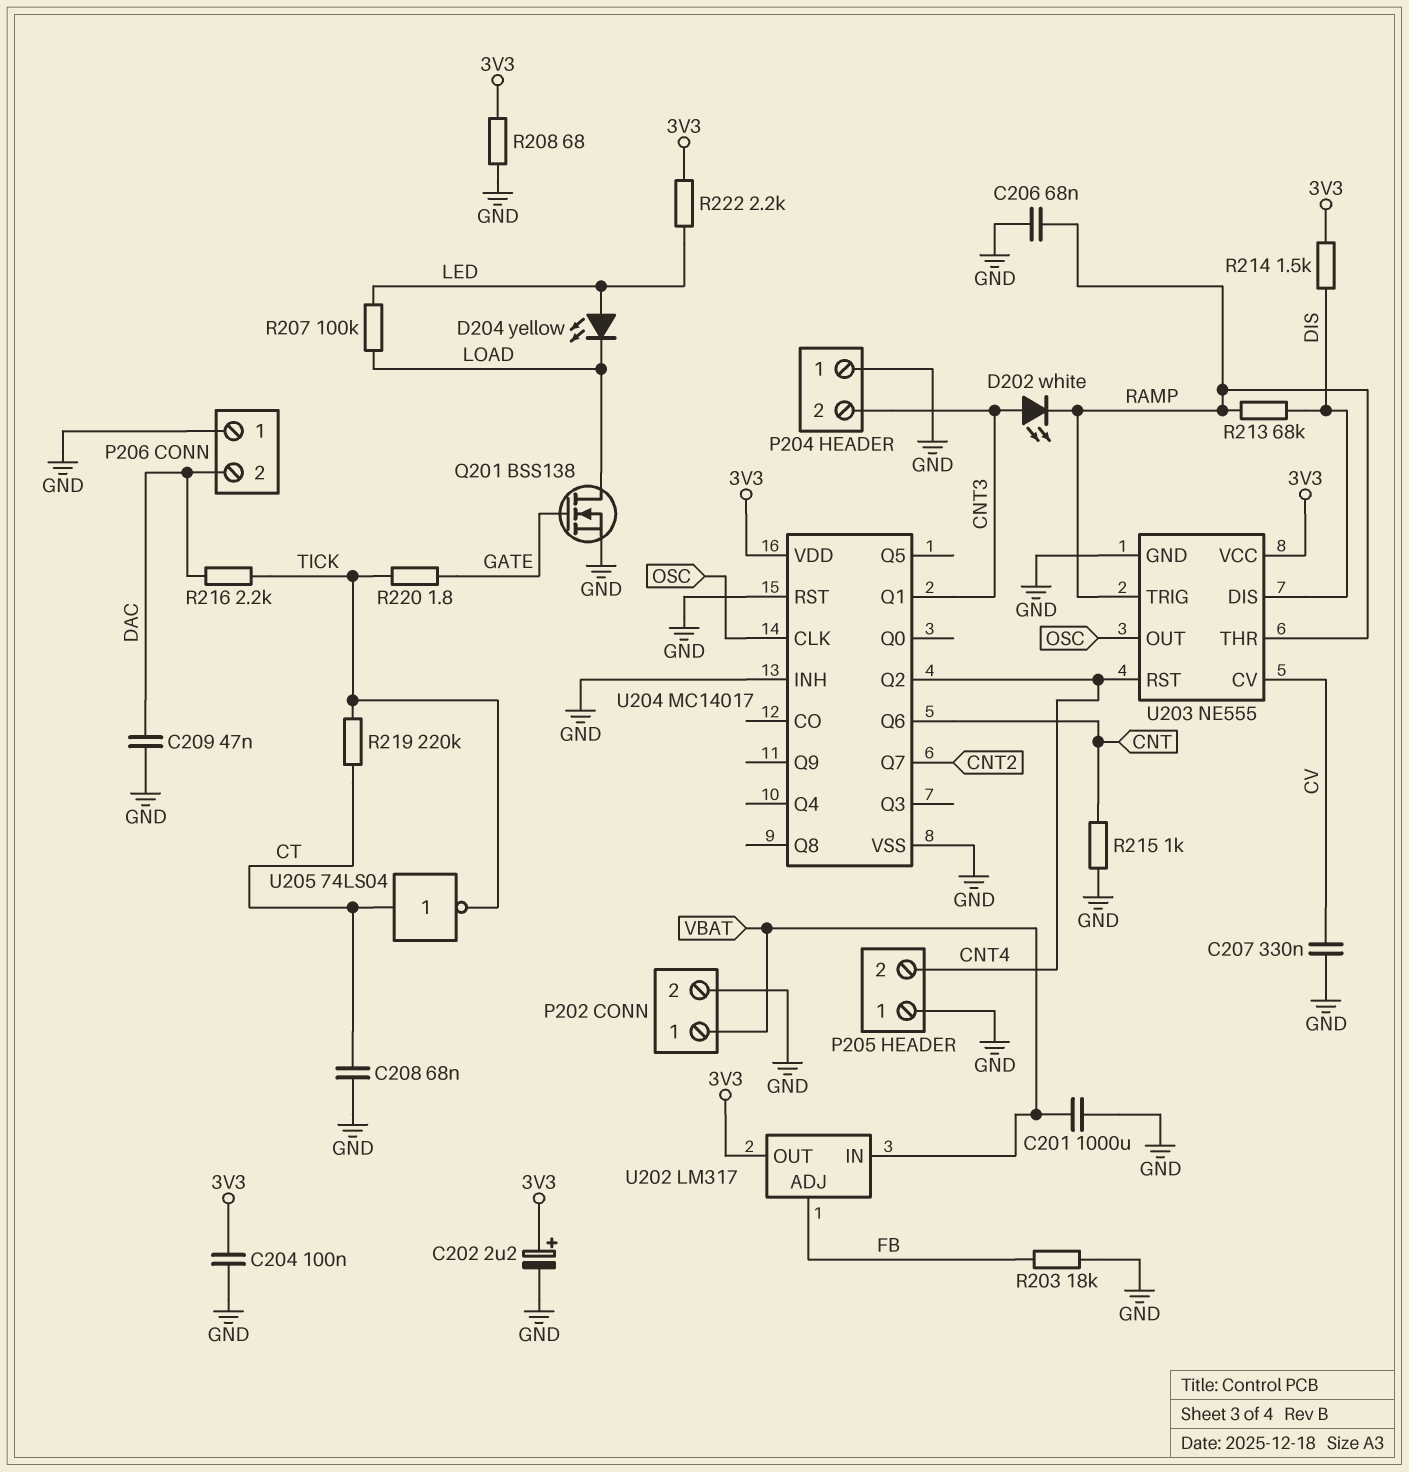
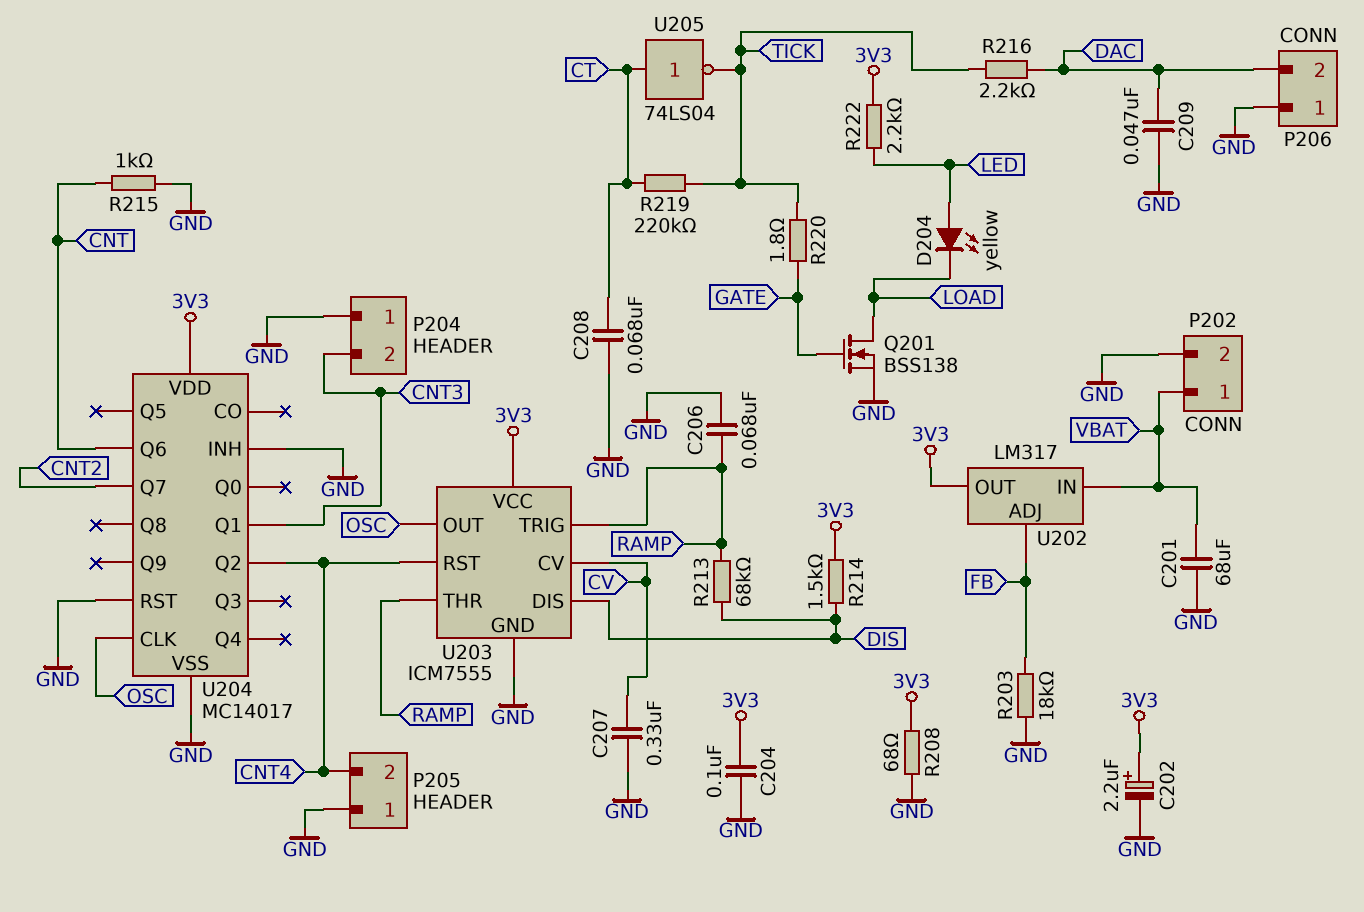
C201: 1000uF (GND, VBAT) -> 68uF (GND, VBAT)
D202: LED white (A CNT3, K RAMP) -> none
R207: 100k (LED, LOAD) -> none
U203: NE555 -> ICM7555

